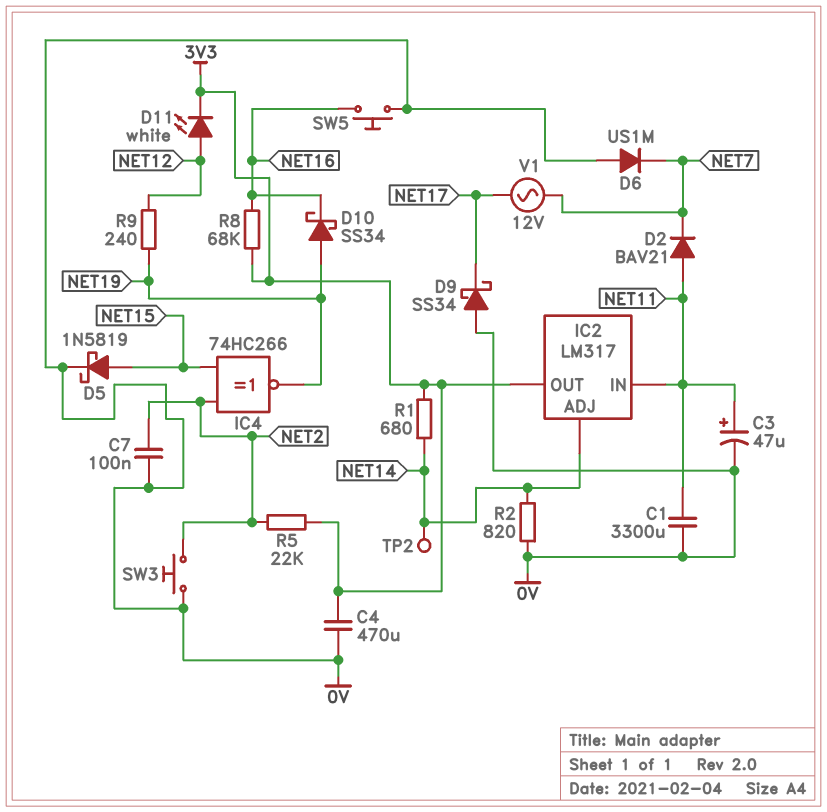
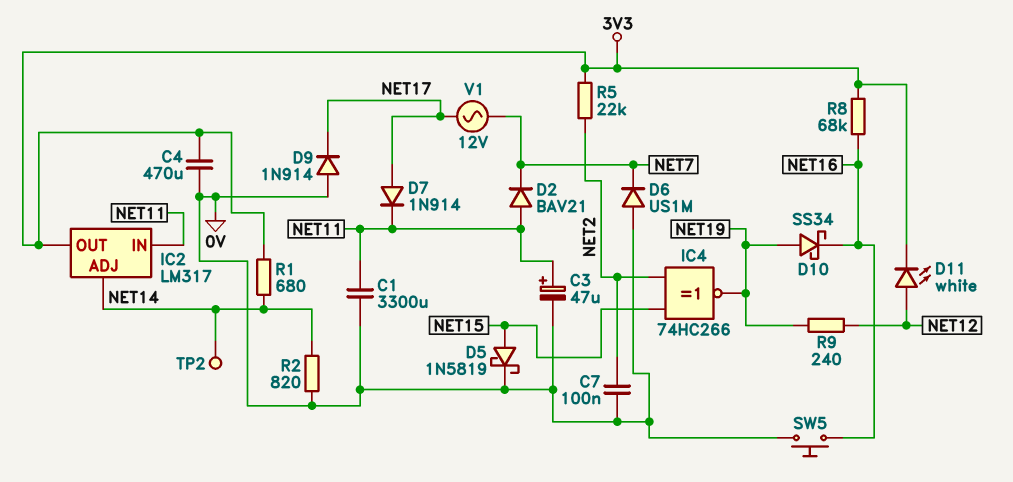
D7: none -> diode 1N914 (A NET17, K NET11)
D9: schottky SS34 (A 0V, K NET17) -> diode 1N914 (A 0V, K NET17)
SW3: button (0V, NET2) -> none

